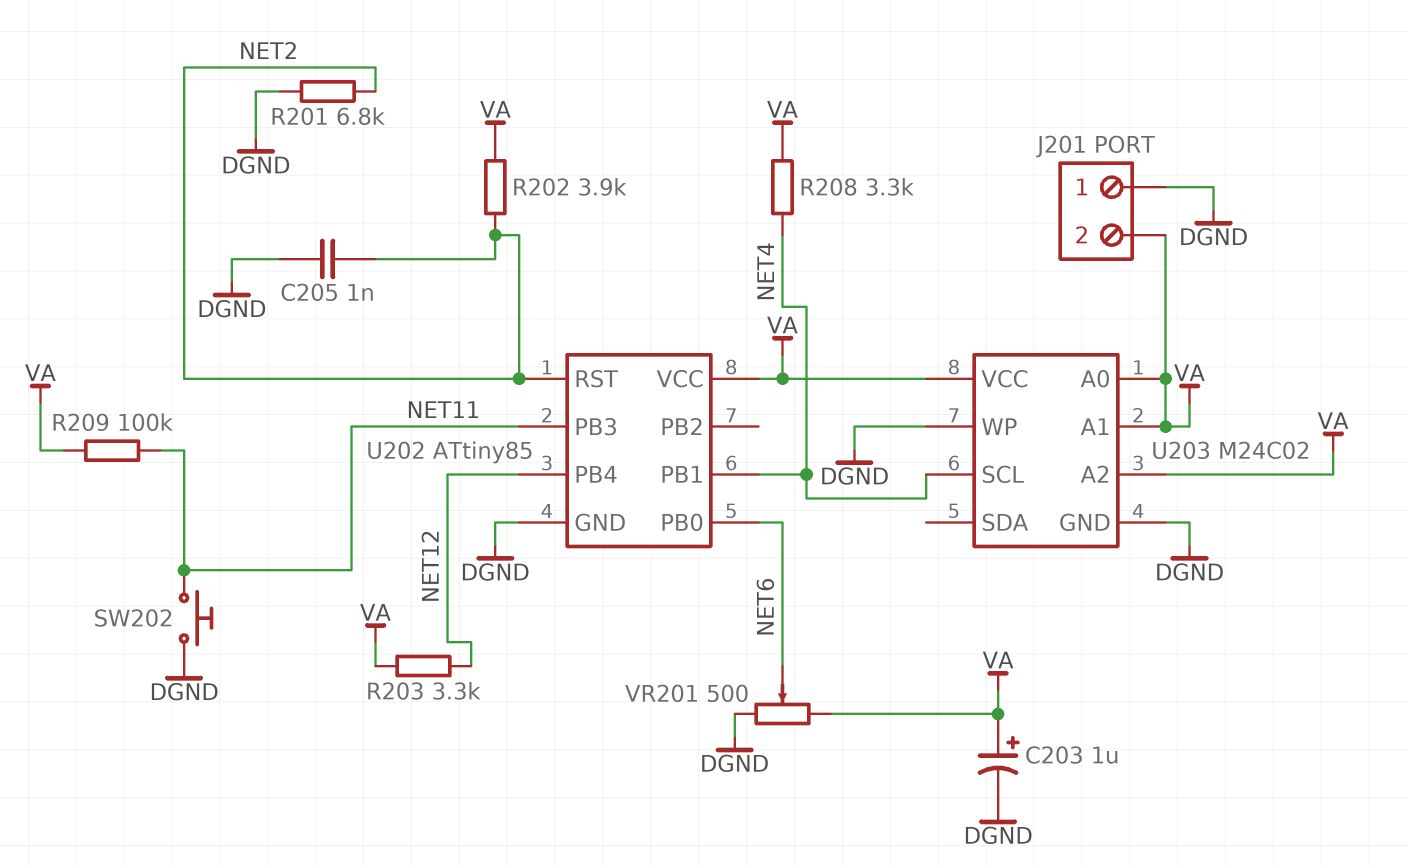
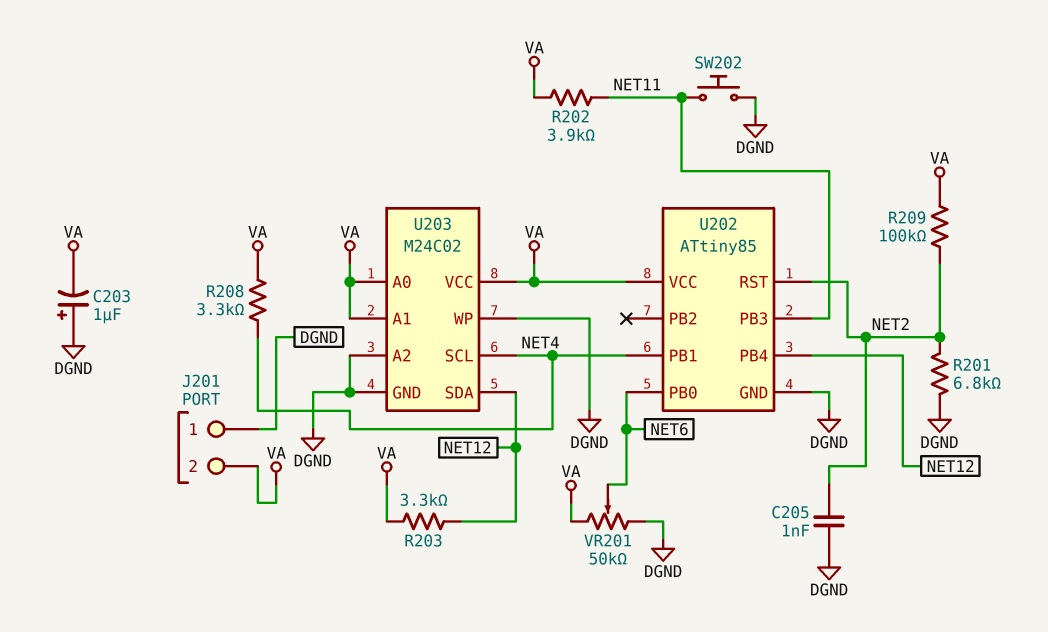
C203: 1uF (plus VA, minus DGND) -> 1uF (plus DGND, minus VA)
R202: 3.9k (NET2, VA) -> 3.9k (NET11, VA)
R209: 100k (NET11, VA) -> 100k (NET2, VA)
U203 pin A2: VA -> DGND
U203 pin SDA: none -> NET12
VR201: 500 (DGND, VA, wiper NET6) -> 50k (DGND, VA, wiper NET6)

